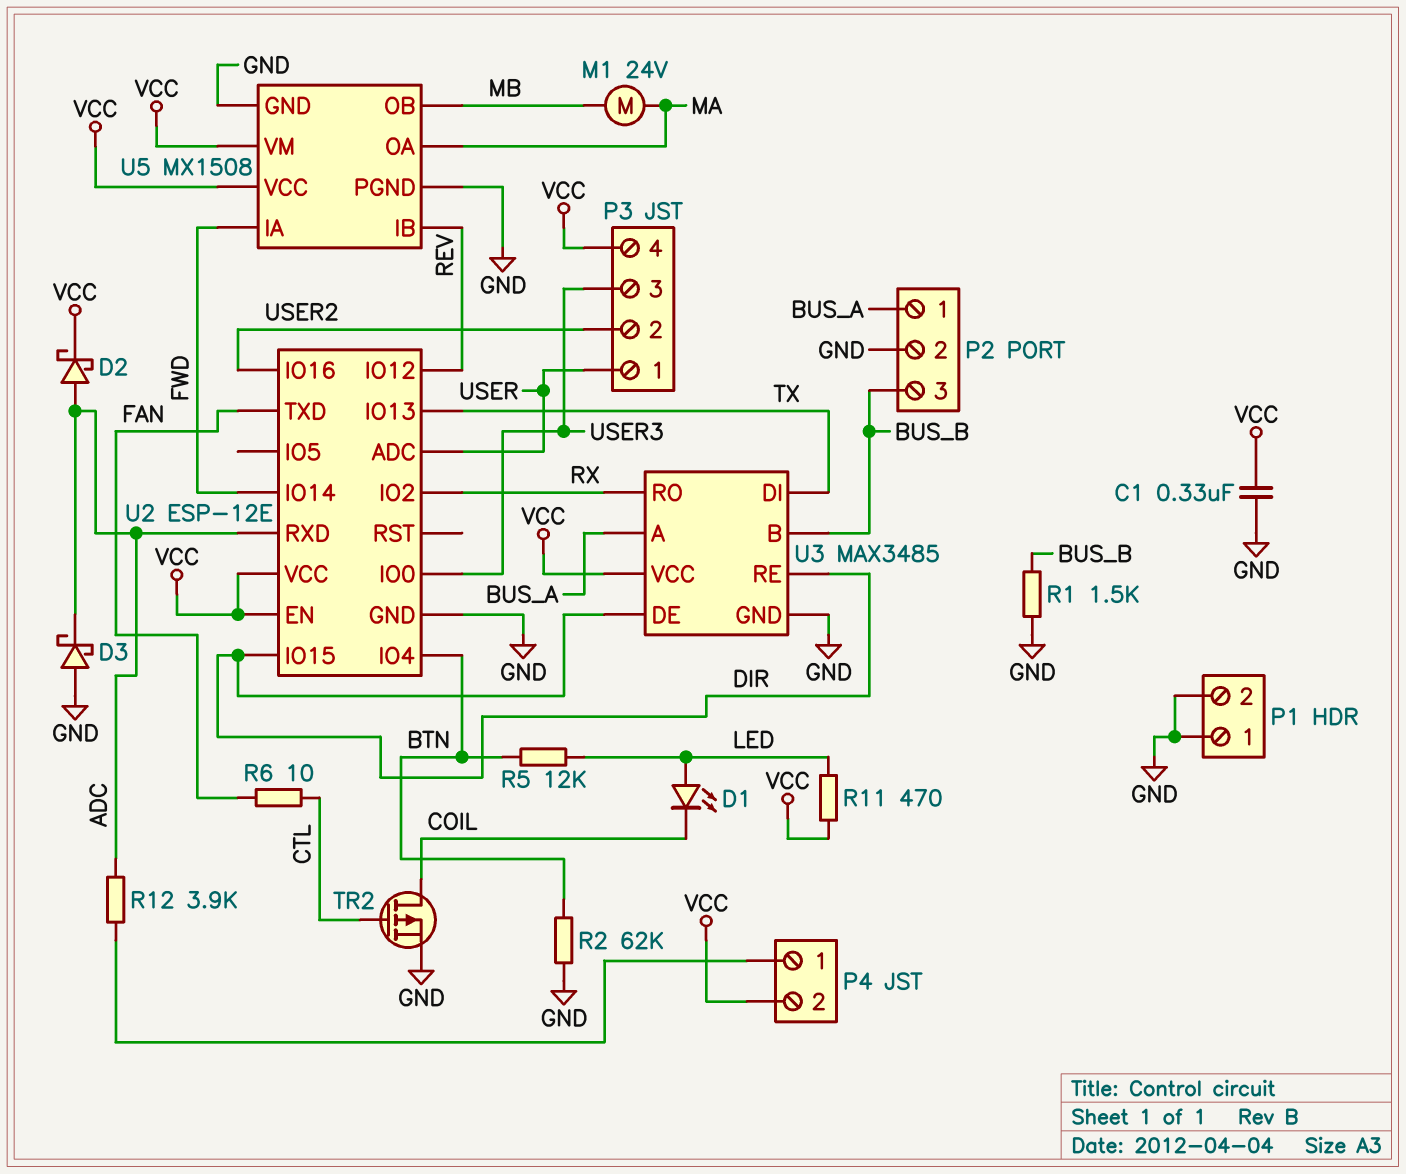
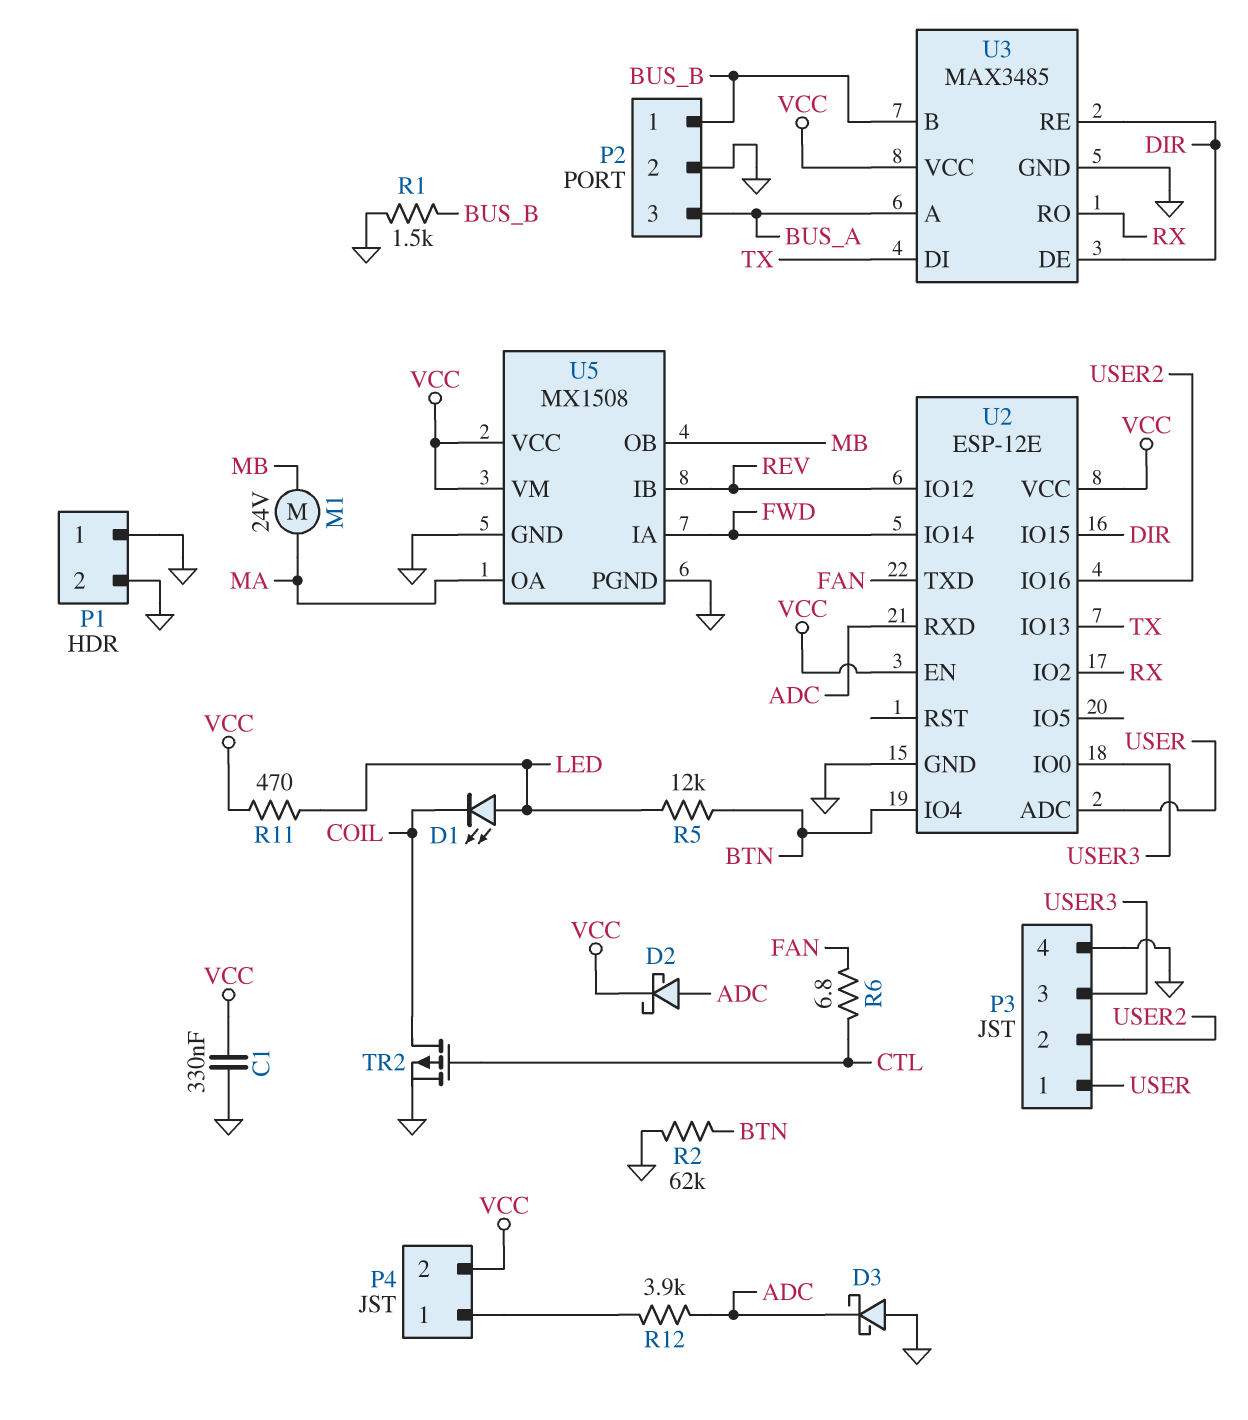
P2 pin 1: BUS_A -> BUS_B
P2 pin 3: BUS_B -> BUS_A
P3 pin 4: VCC -> GND
R6: 10 (CTL, FAN) -> 6.8 (CTL, FAN)

